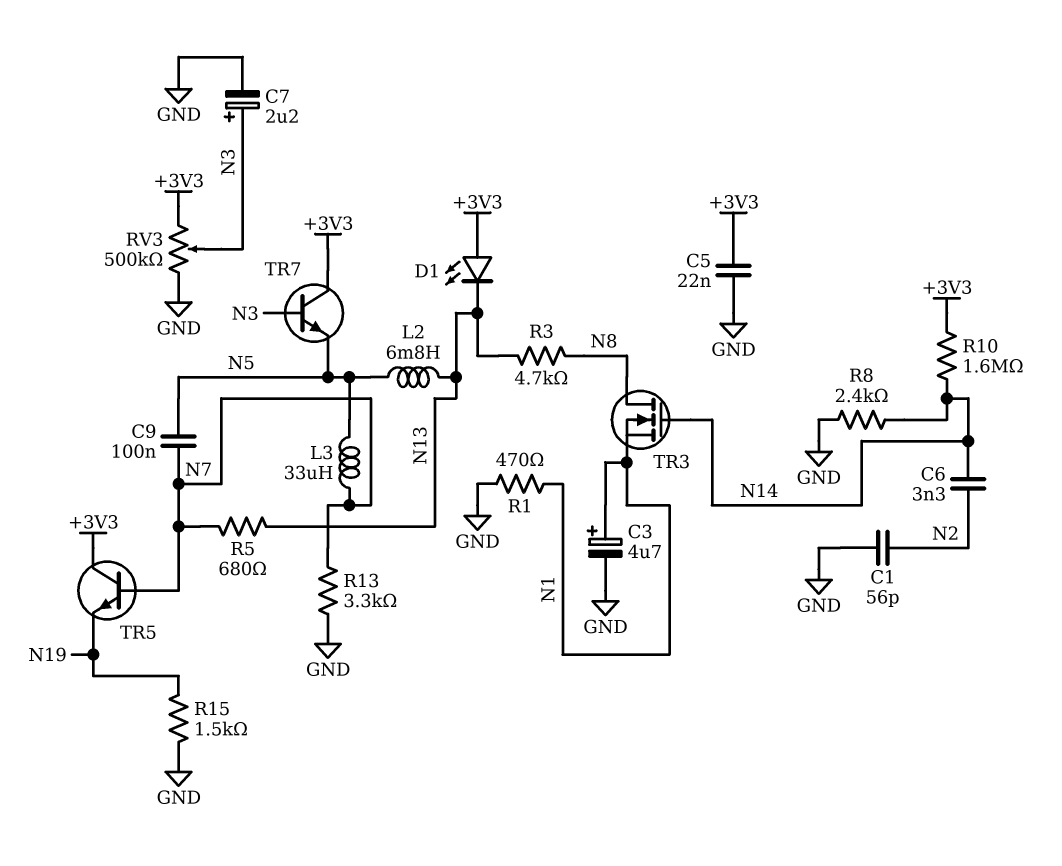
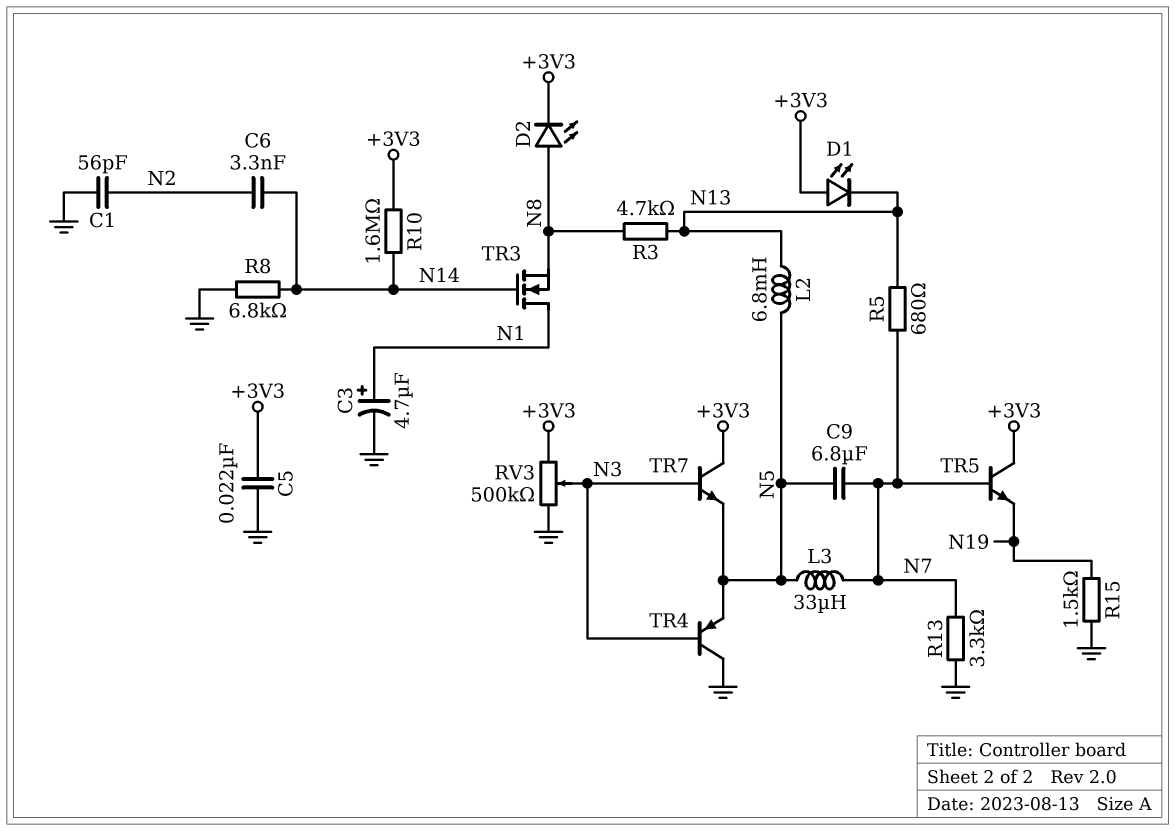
C7: 2.2uF (plus N3, minus GND) -> none
C9: 100nF (N5, N7) -> 6.8uF (N5, N7)
D2: none -> LED (A N8, K +3V3)
R1: 470 (GND, N1) -> none
R8: 2.4k (GND, N14) -> 6.8k (GND, N14)
TR3: NMOS (G N14, D N8, S N1) -> NMOS (G N14, D N1, S N8)
TR4: none -> PNP (B N3, C GND, E N5)

